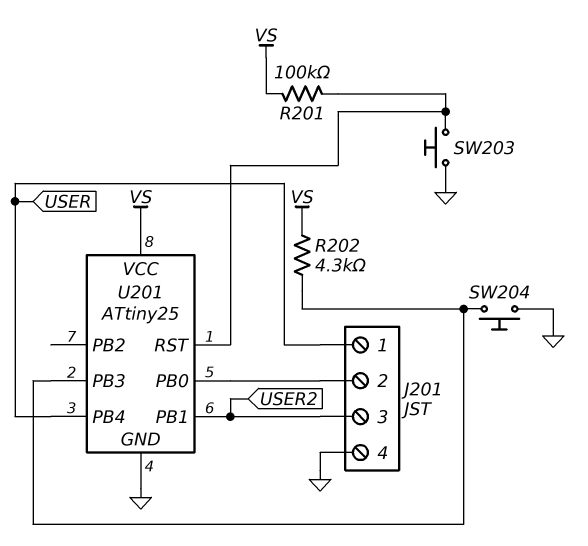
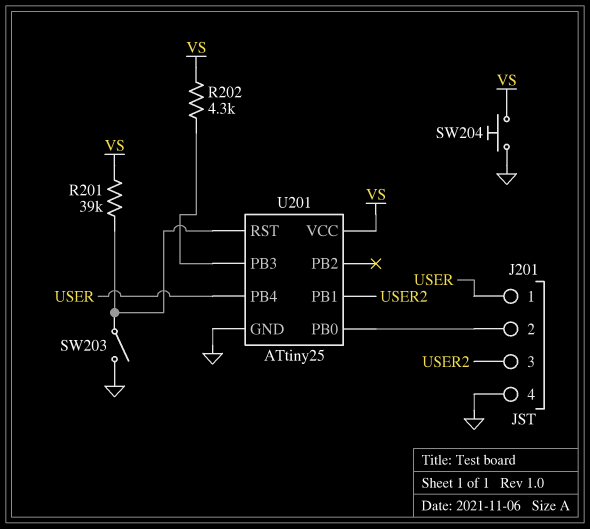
R201: 100k (U201/RST, VS) -> 39k (U201/RST, VS)
SW203: button (GND, U201/RST) -> switch (GND, U201/RST)
SW204: button (GND, U201/PB3) -> button (GND, VS)

